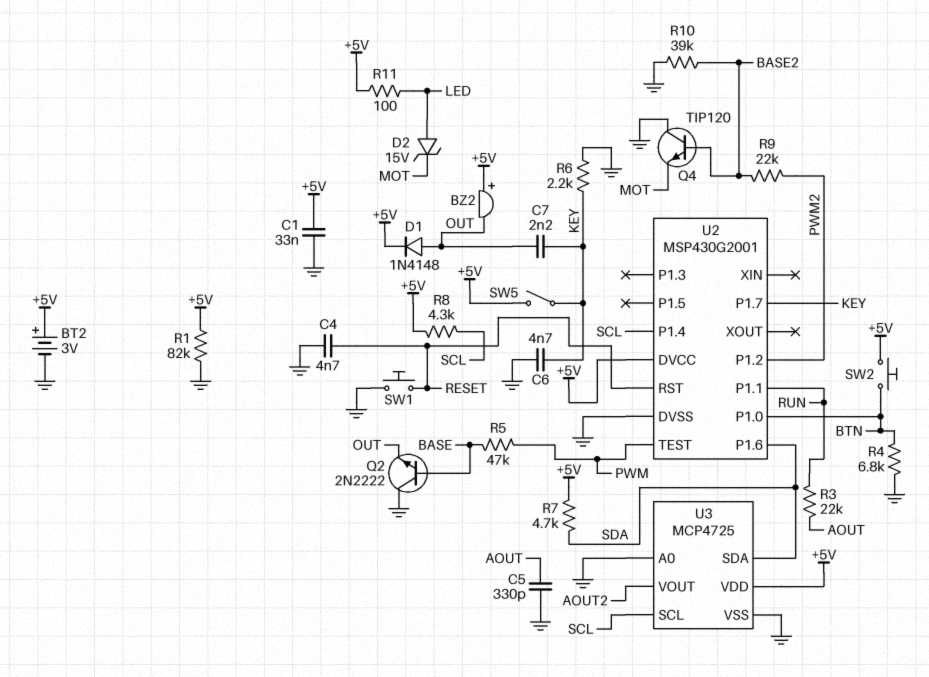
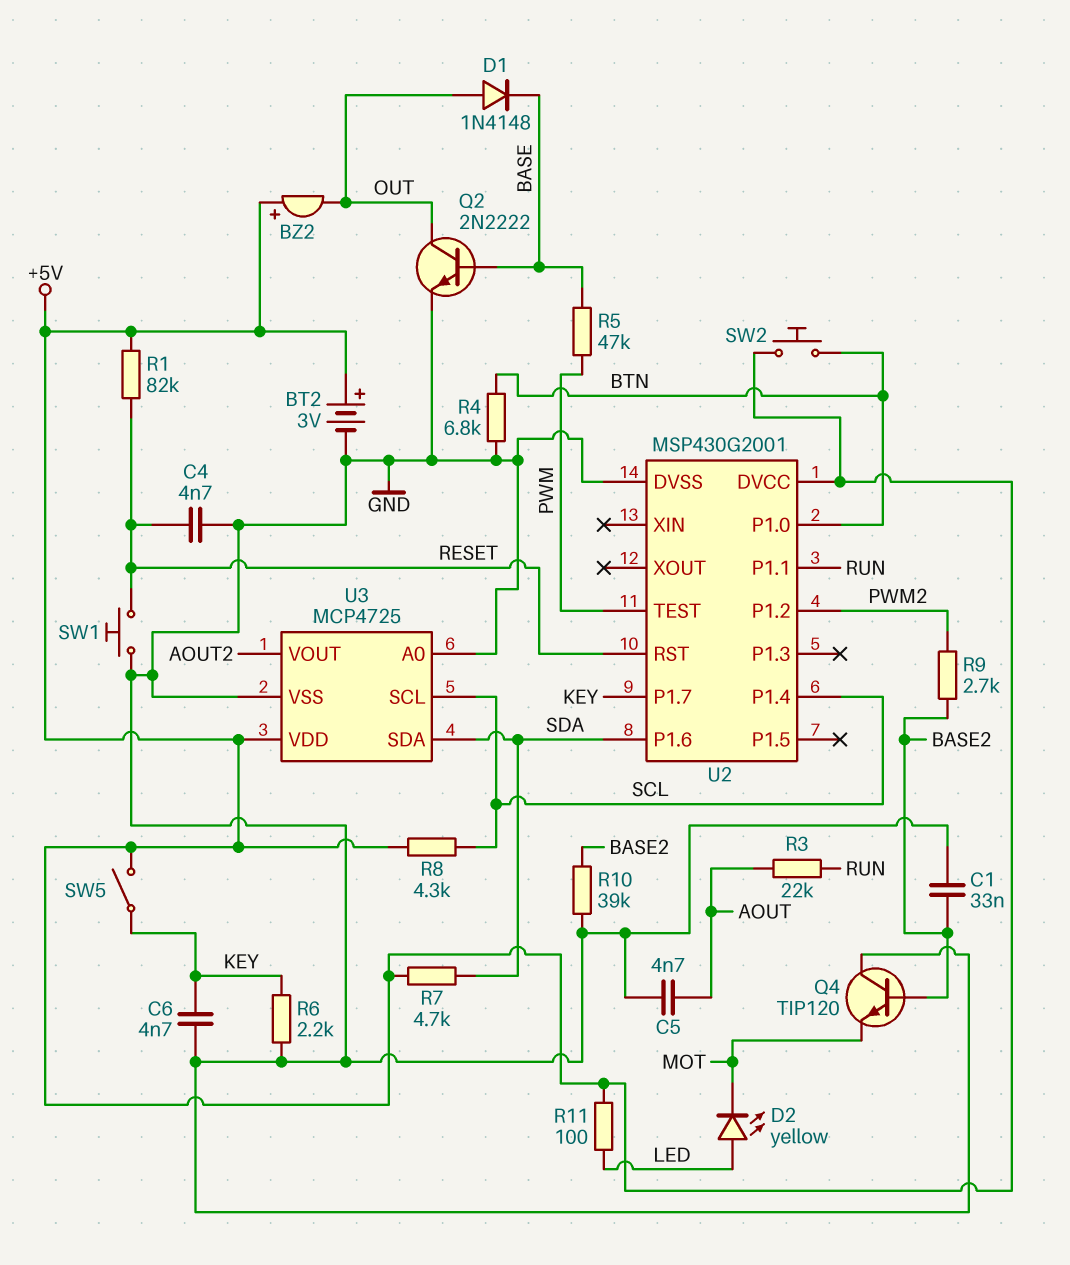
C1: 33nF (+5V, GND) -> 33nF (BASE2, GND)
C5: 330pF (AOUT, GND) -> 4.7nF (AOUT, GND)
C7: 2.2nF (KEY, OUT) -> none
D1: diode 1N4148 (A OUT, K +5V) -> diode 1N4148 (A OUT, K BASE)
D2: zener 15V (A LED, K MOT) -> LED yellow (A LED, K MOT)
Q2: NPN 2N2222 (B BASE, C GND, E OUT) -> NPN 2N2222 (B BASE, C OUT, E GND)
R1: 82k (+5V, GND) -> 82k (+5V, RESET)
R9: 22k (BASE2, PWM2) -> 2.7k (BASE2, PWM2)

